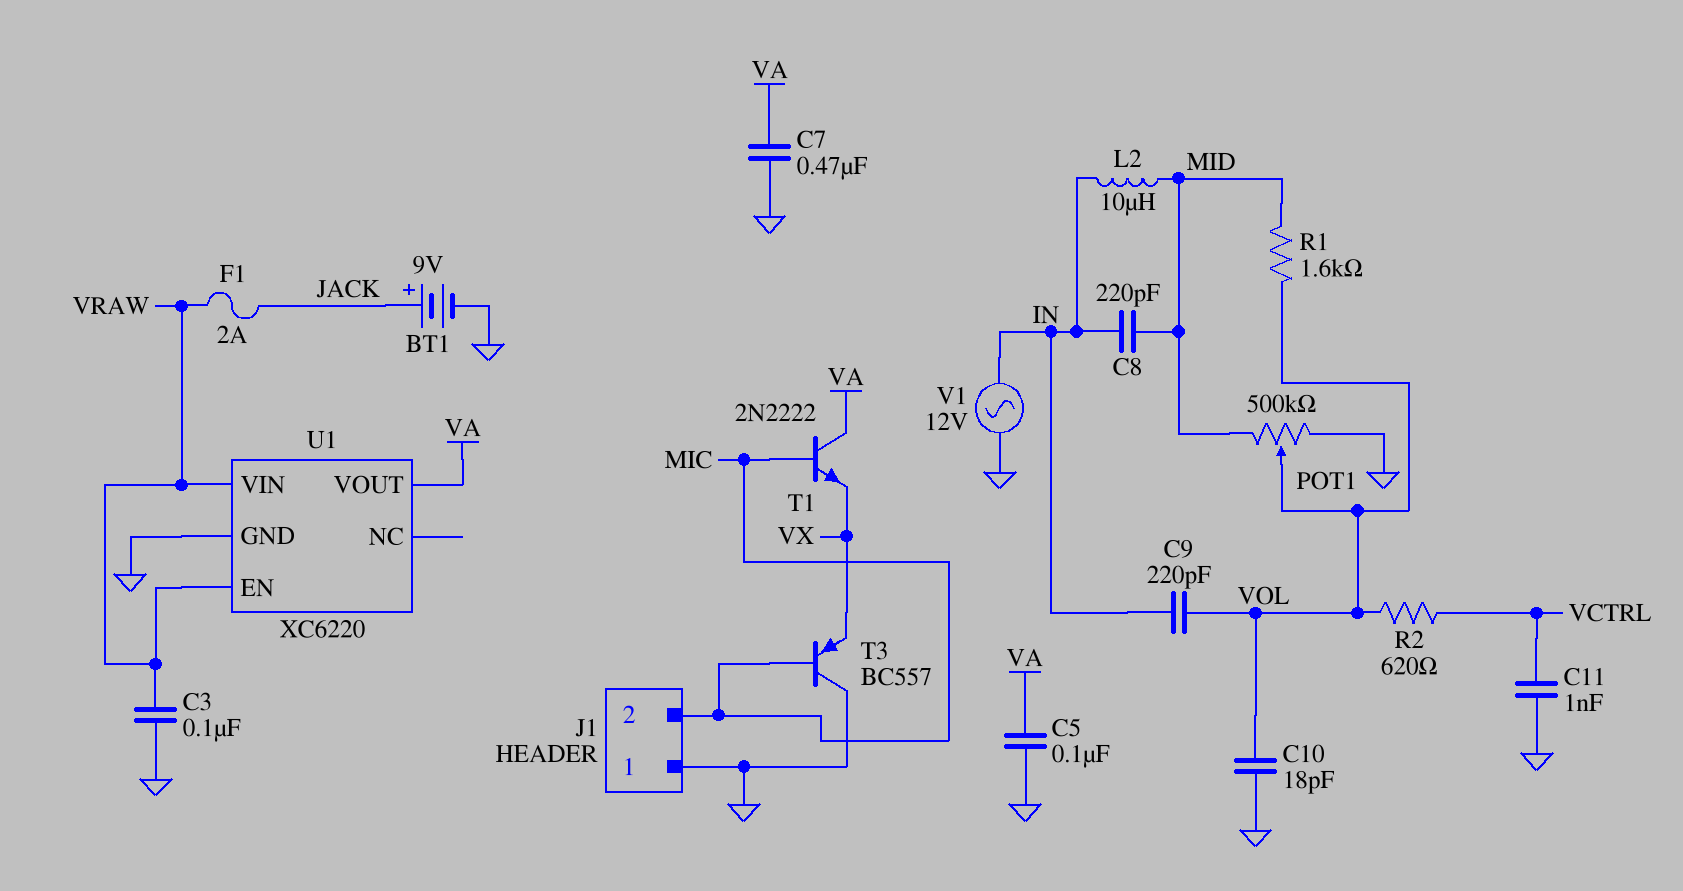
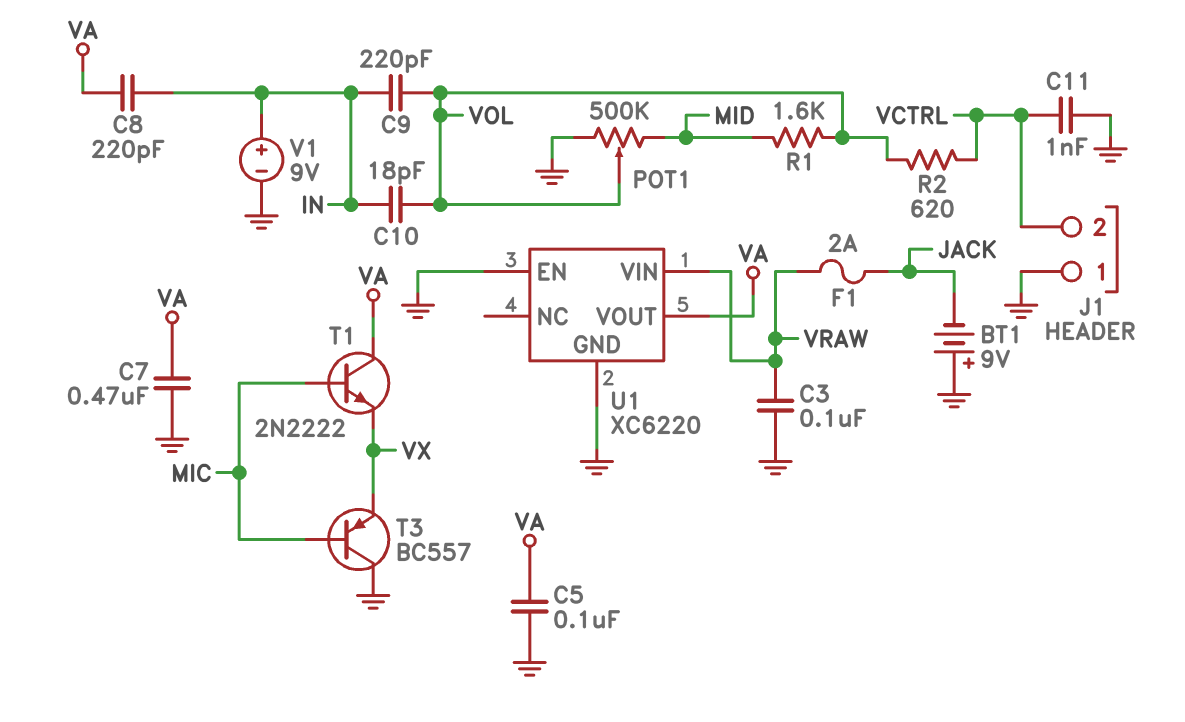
BT1: 9V (plus JACK, minus GND) -> 9V (plus GND, minus JACK)
C8: 220pF (IN, MID) -> 220pF (IN, VA)
C10: 18pF (GND, VOL) -> 18pF (IN, VOL)
J1 pin 2: MIC -> VCTRL
L2: 10uH (IN, MID) -> none
U1 pin EN: VRAW -> GND
V1: AC 12V (GND, IN) -> 9V (plus IN, minus GND)

